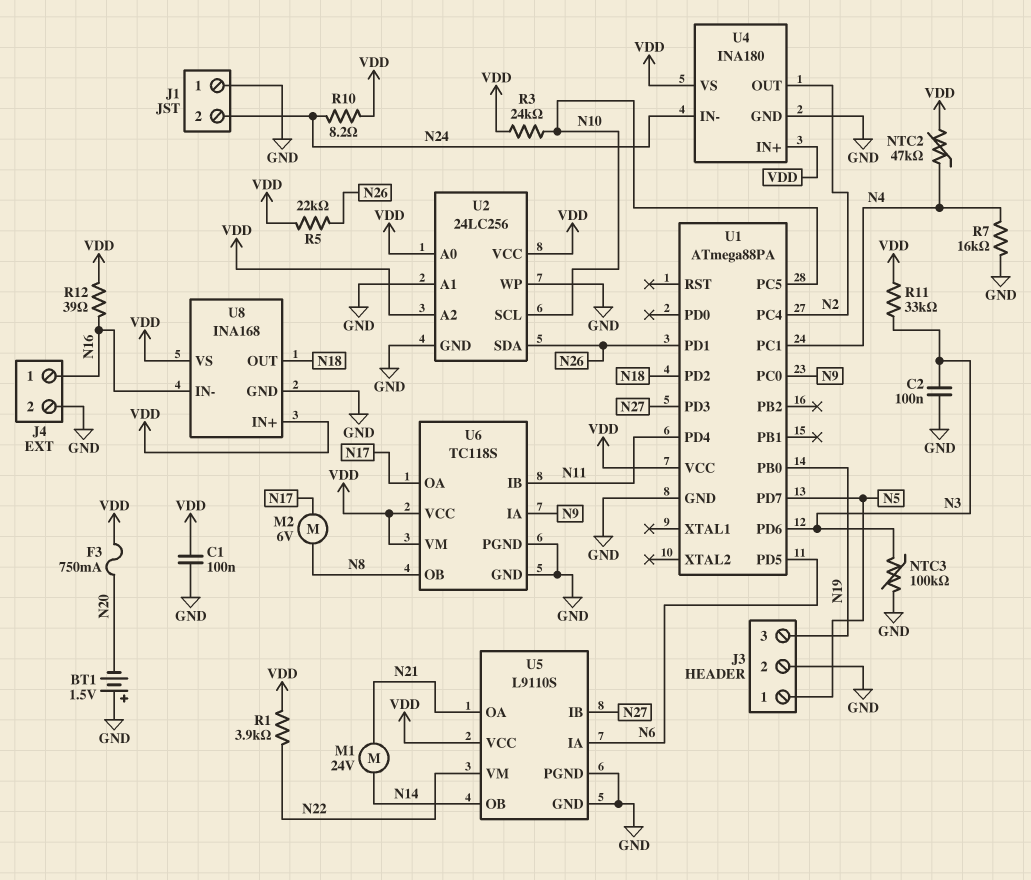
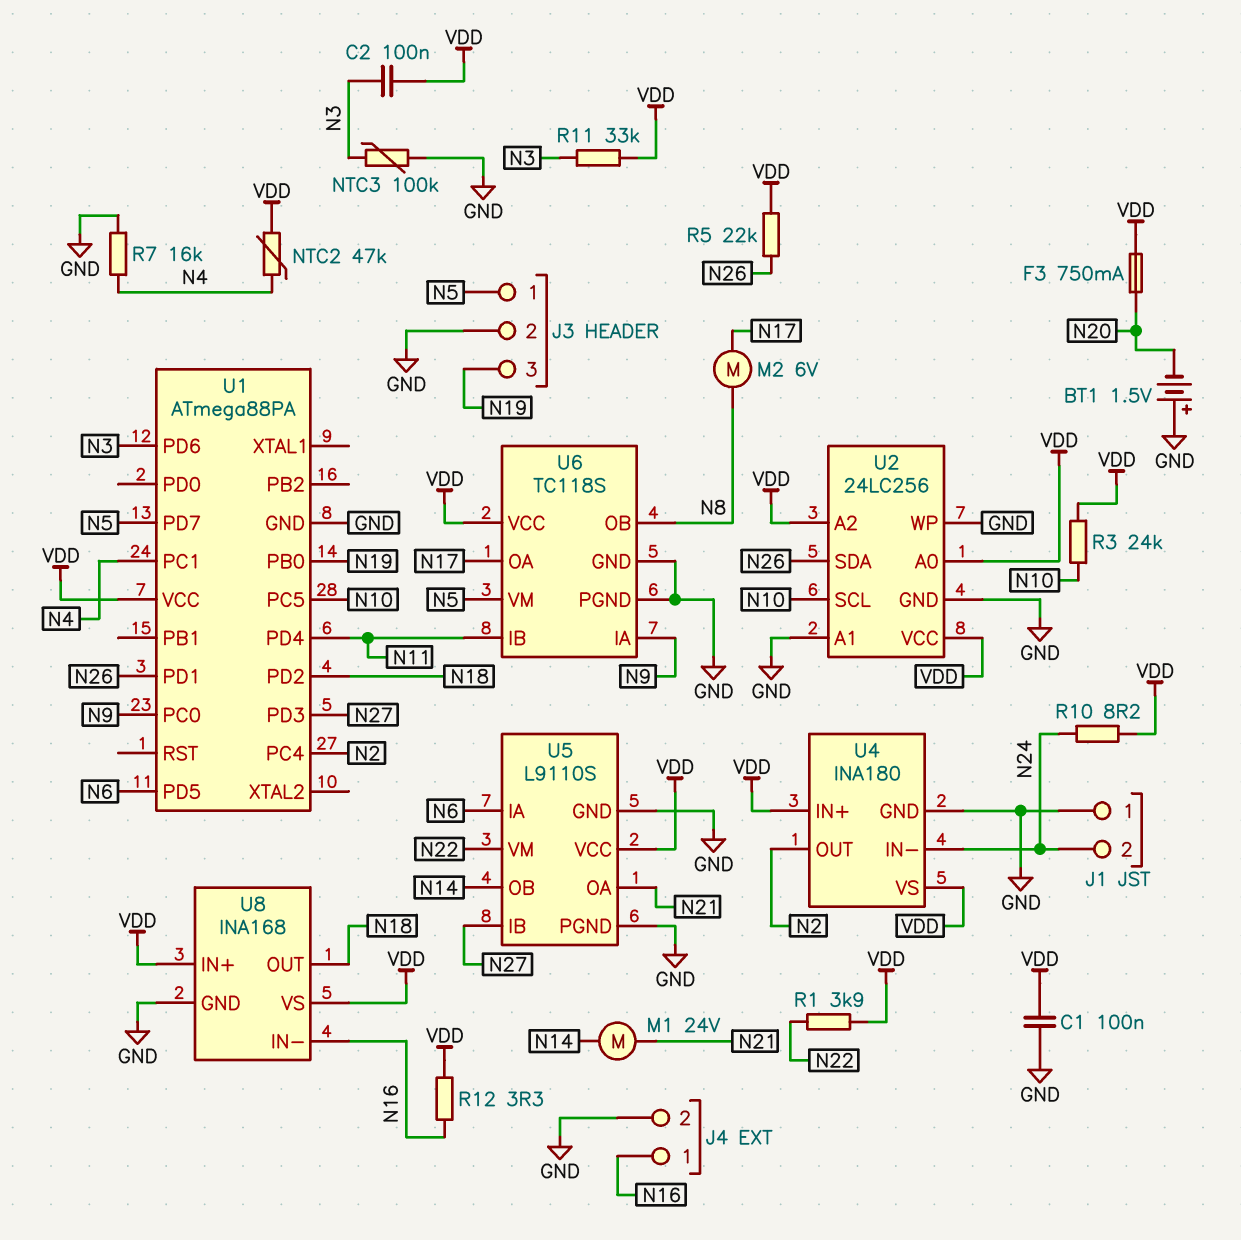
C2: 100nF (GND, N3) -> 100nF (N3, VDD)
R12: 39 (N16, VDD) -> 3.3 (N16, VDD)
U6 pin VM: VDD -> N5

